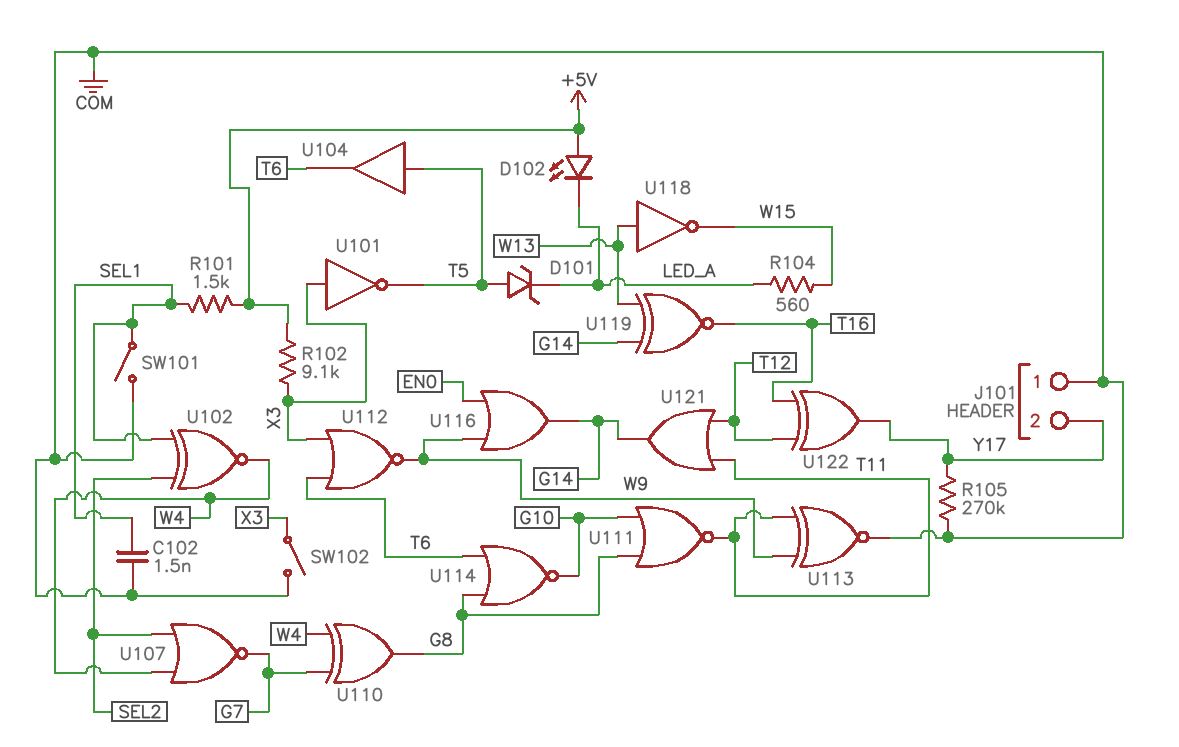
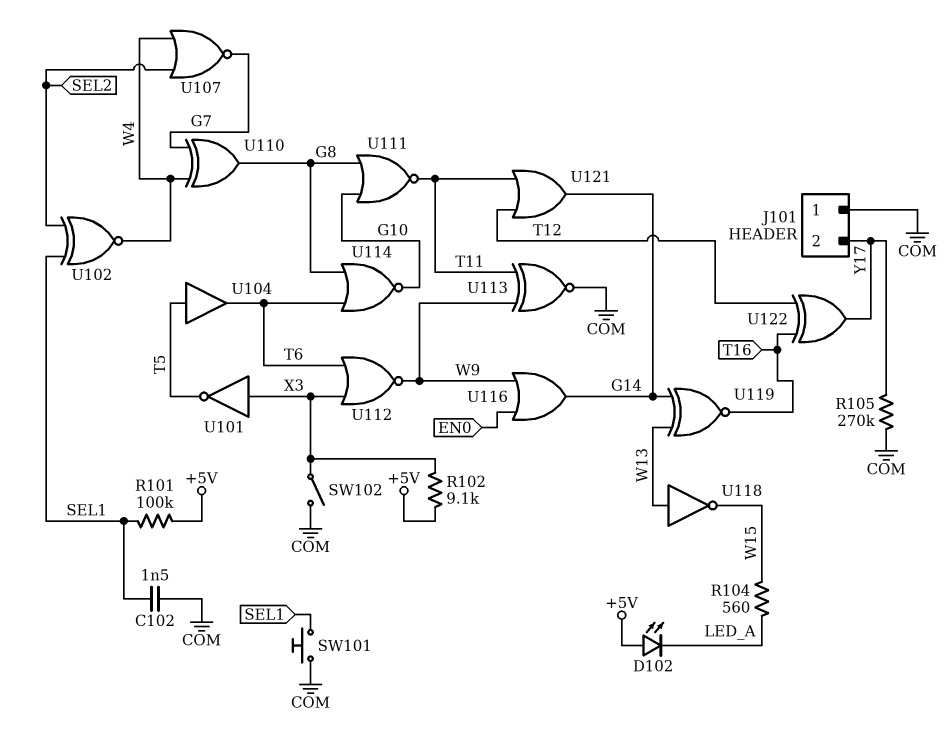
D101: zener (A T5, K LED_A) -> none
R101: 1.5k (+5V, SEL1) -> 100k (+5V, SEL1)
SW101: switch (COM, SEL1) -> button (COM, SEL1)

